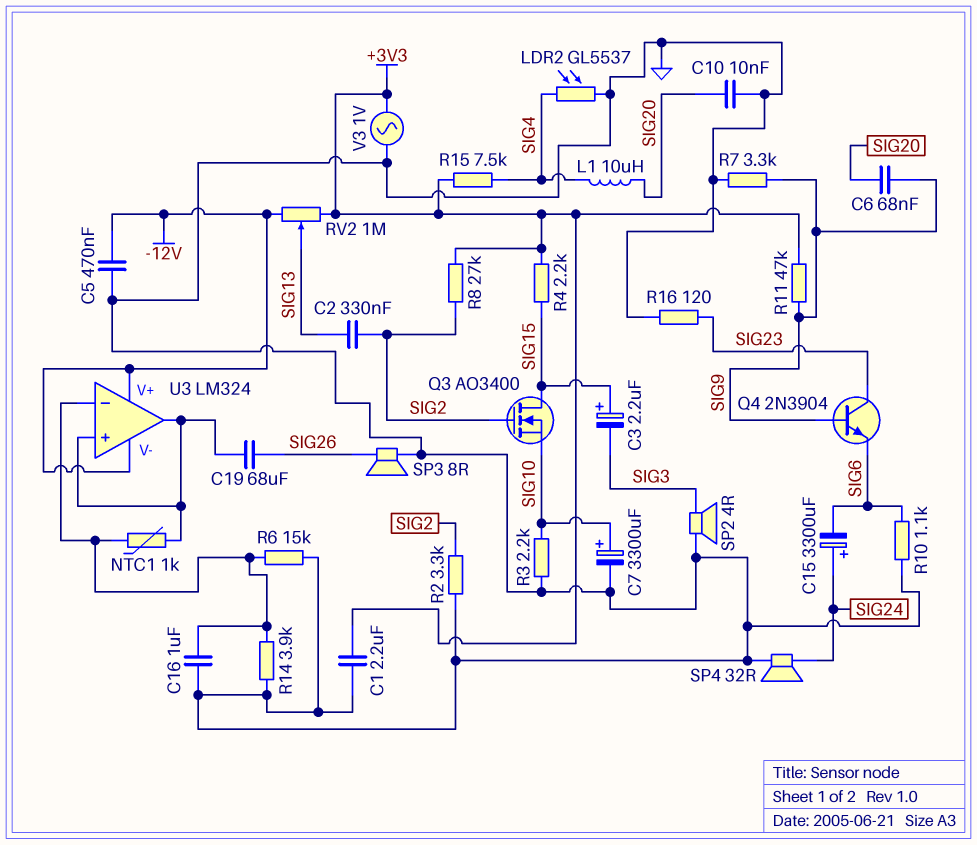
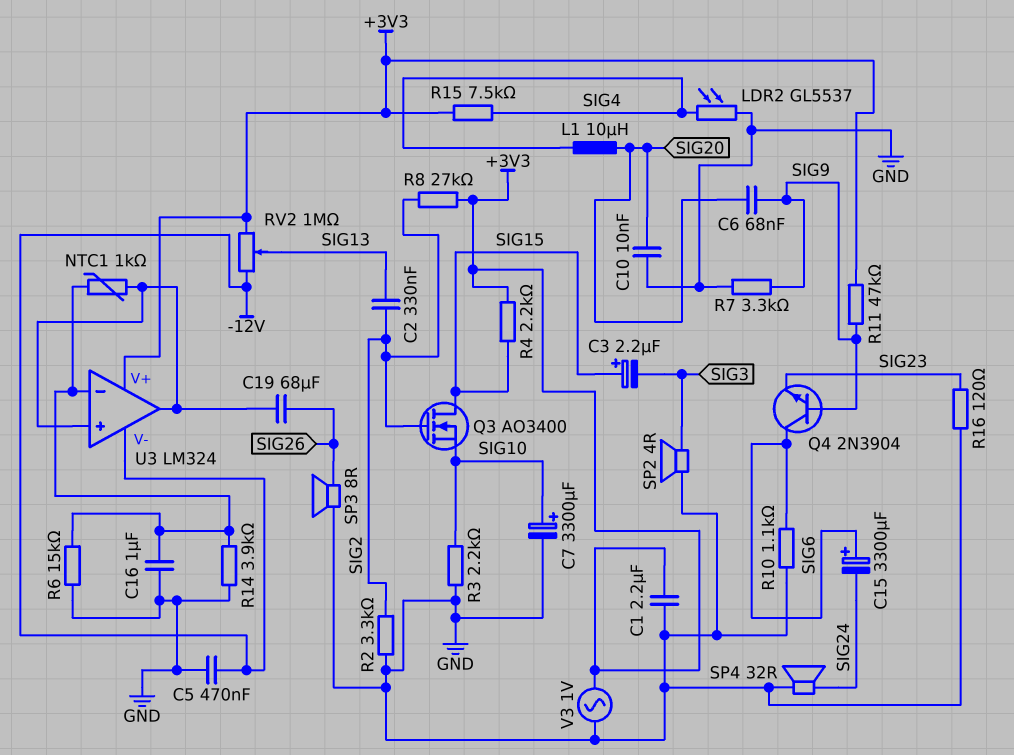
C15: 3300uF (plus SIG24, minus SIG6) -> 3300uF (plus SIG6, minus SIG24)
Q4: NPN 2N3904 (B SIG9, C SIG23, E SIG6) -> NPN 2N3904 (B SIG9, C SIG6, E SIG23)
U3 pin V+: -12V -> +3V3

